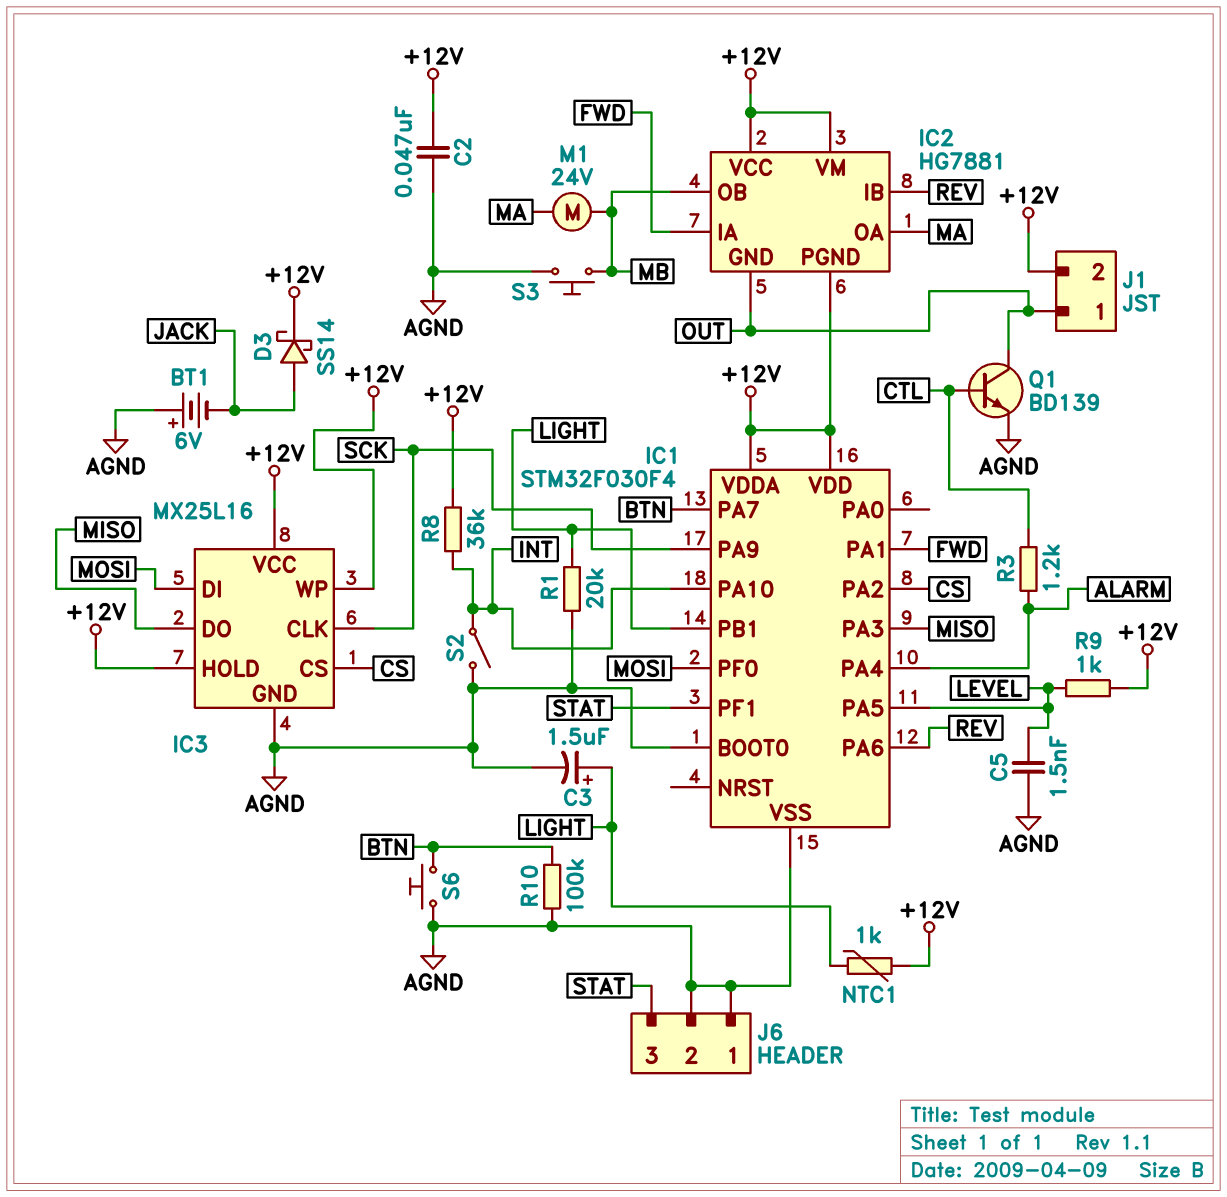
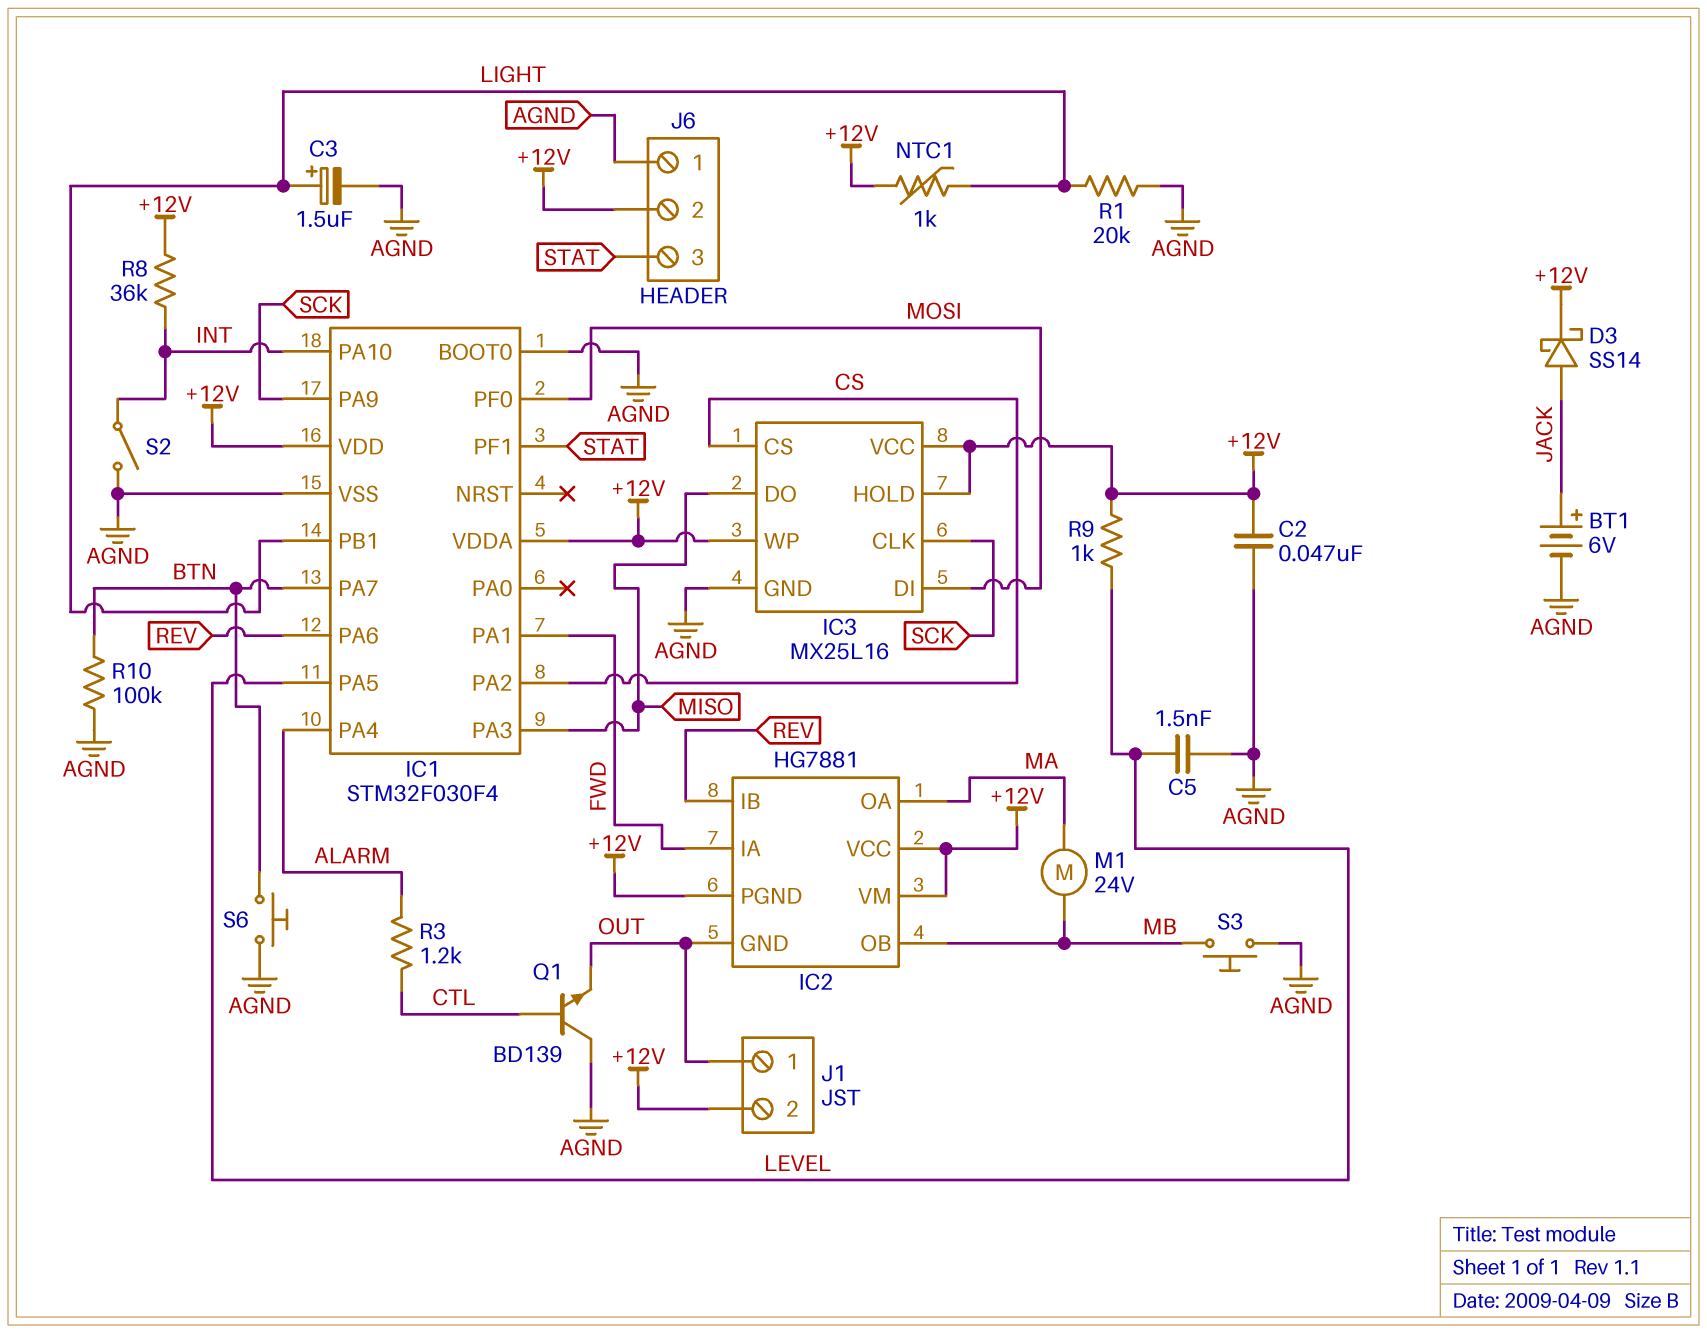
BT1: 6V (plus AGND, minus JACK) -> 6V (plus JACK, minus AGND)
J6 pin 2: AGND -> +12V
Q1: NPN BD139 (B CTL, C OUT, E AGND) -> NPN BD139 (B CTL, C AGND, E OUT)

